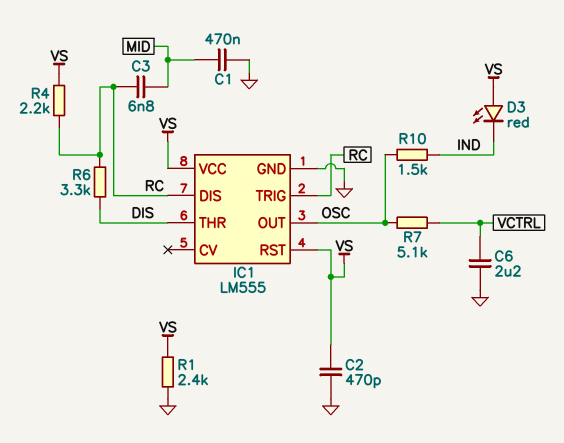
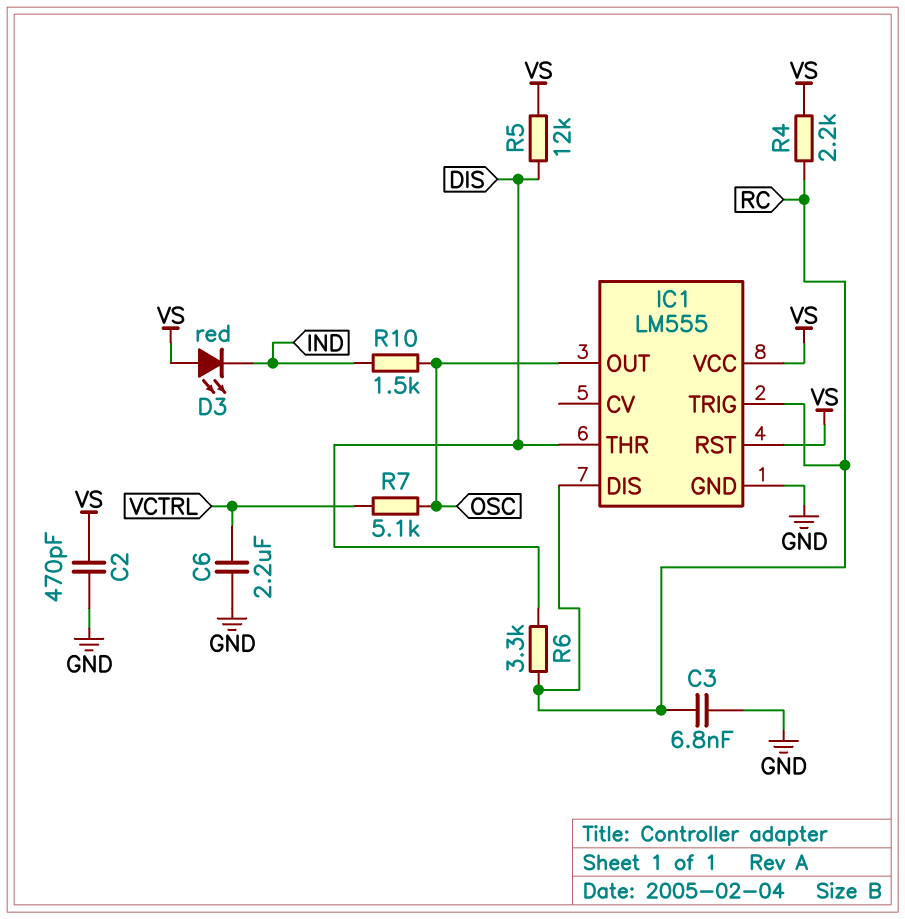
C1: 470nF (GND, MID) -> none
C3: 6.8nF (MID, RC) -> 6.8nF (GND, RC)
R1: 2.4k (GND, VS) -> none
R5: none -> 12k (DIS, VS)

